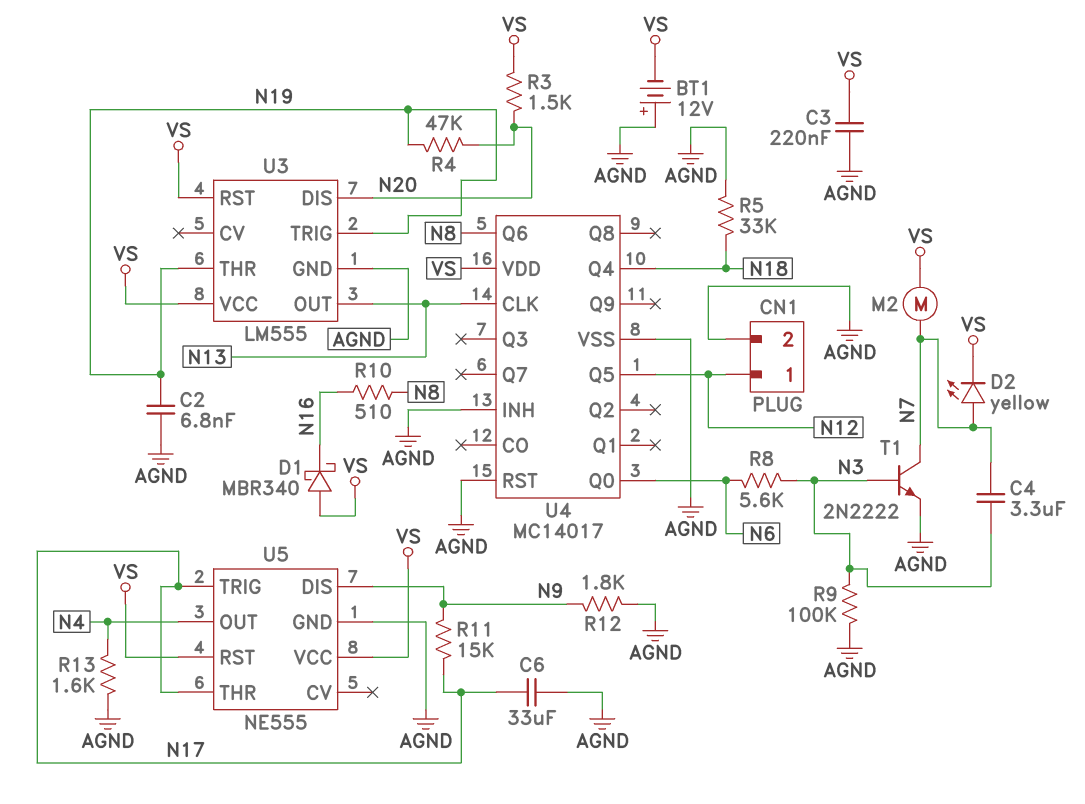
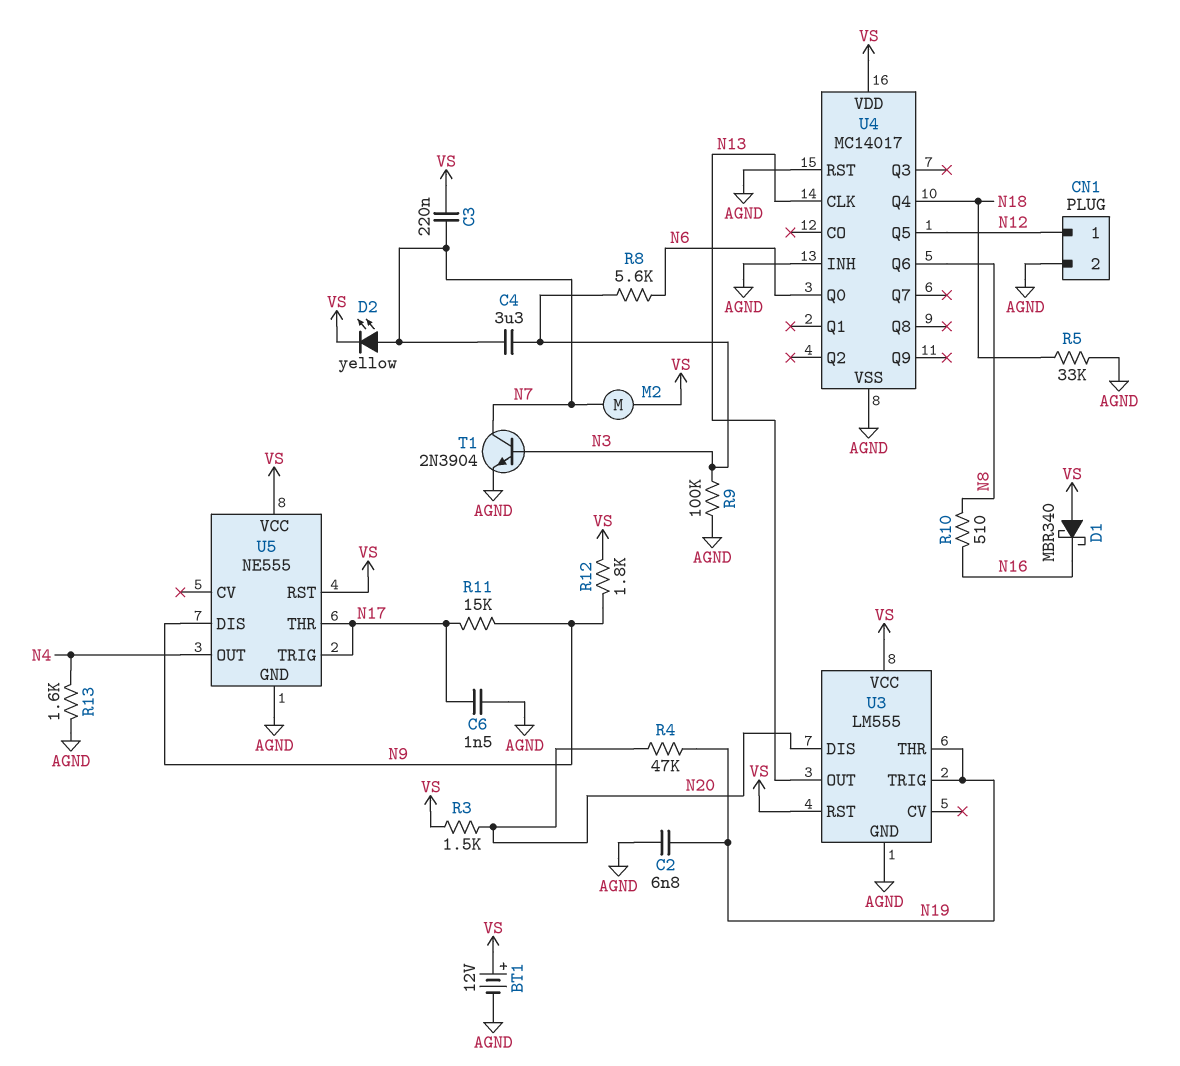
BT1: 12V (plus AGND, minus VS) -> 12V (plus VS, minus AGND)
C3: 220nF (AGND, VS) -> 220nF (N7, VS)
C6: 33uF (AGND, N17) -> 1.5nF (AGND, N17)
R12: 1.8k (AGND, N9) -> 1.8k (N9, VS)
T1: NPN 2N2222 (B N3, C N7, E AGND) -> NPN 2N3904 (B N3, C N7, E AGND)

